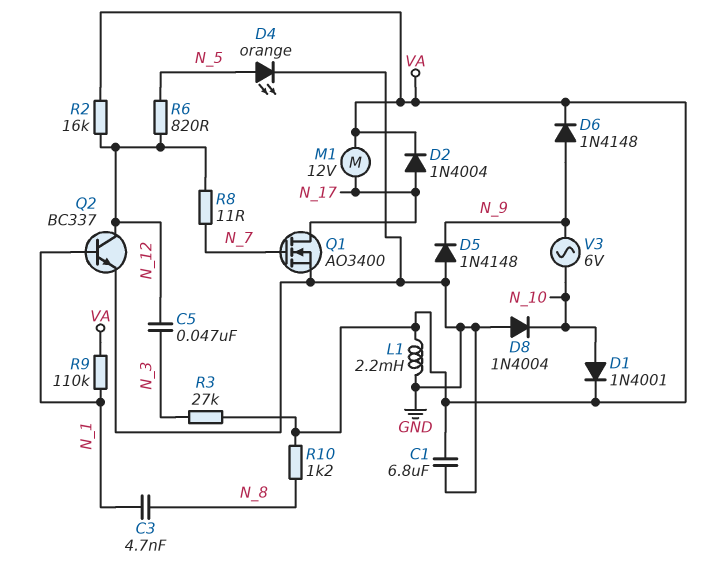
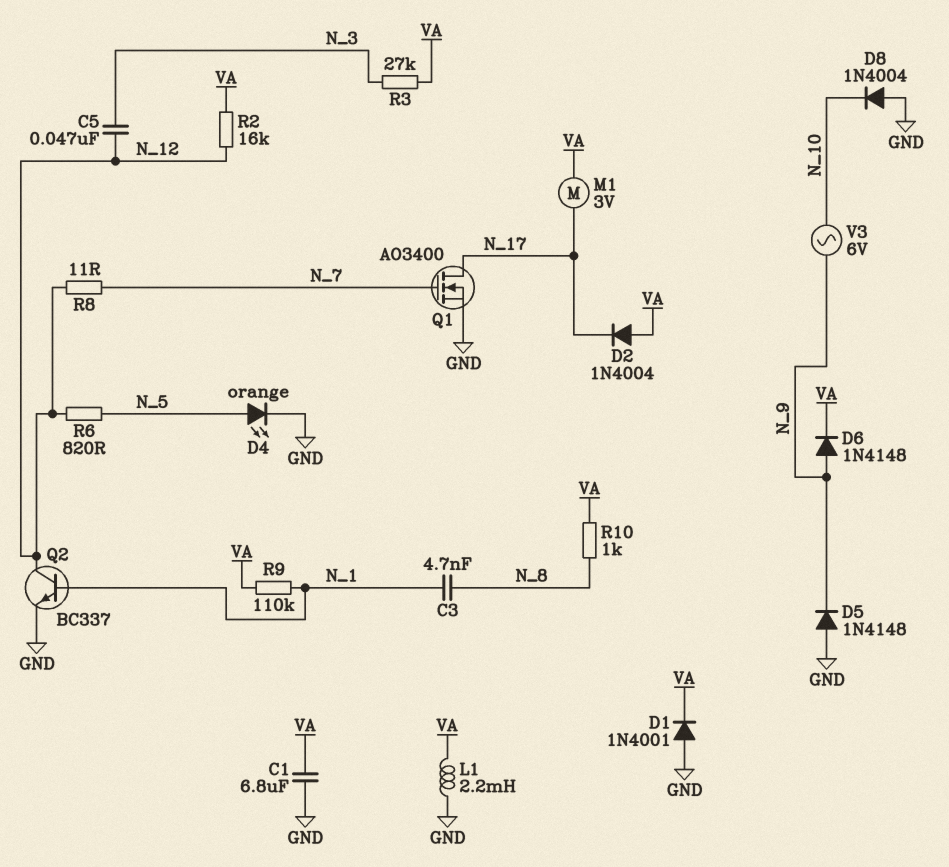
D1: diode 1N4001 (A N_10, K VA) -> diode 1N4001 (A GND, K VA)
D2: diode 1N4004 (A N_17, K VA) -> diode 1N4004 (A VA, K N_17)
M1: motor 12V (N_17, VA) -> motor 3V (N_17, VA)
R10: 1.2k (N_8, VA) -> 1k (N_8, VA)

